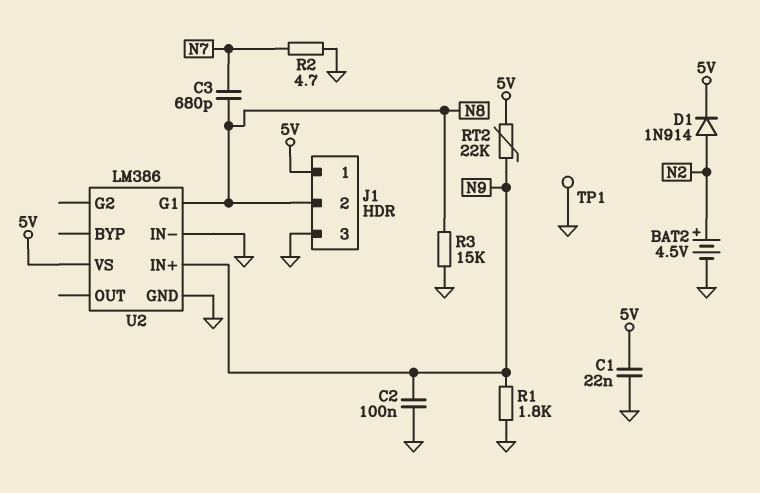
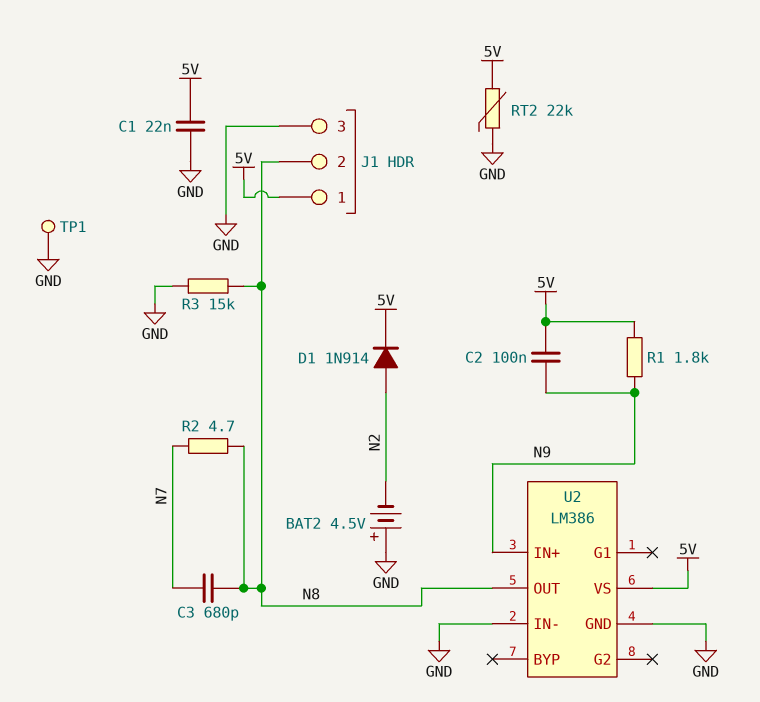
BAT2: 4.5V (plus N2, minus GND) -> 4.5V (plus GND, minus N2)
C2: 100nF (GND, N9) -> 100nF (5V, N9)
R1: 1.8k (GND, N9) -> 1.8k (5V, N9)
R2: 4.7 (GND, N7) -> 4.7 (N7, N8)
RT2: 22k (5V, N9) -> 22k (5V, GND)
U2 pin G1: N8 -> none
U2 pin OUT: none -> N8

